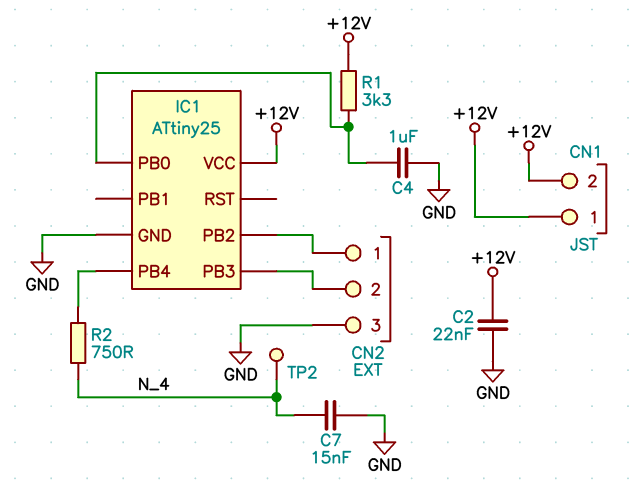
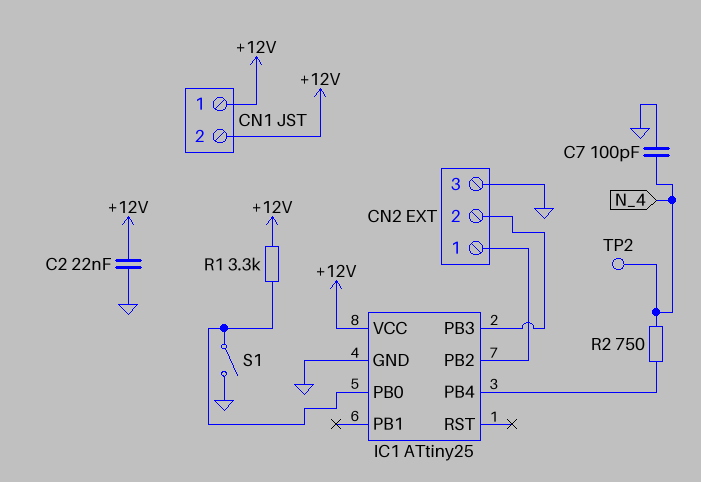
C4: 1uF (GND, IC1/PB0) -> none
C7: 15nF (GND, N_4) -> 100pF (GND, N_4)
S1: none -> switch (GND, IC1/PB0)

